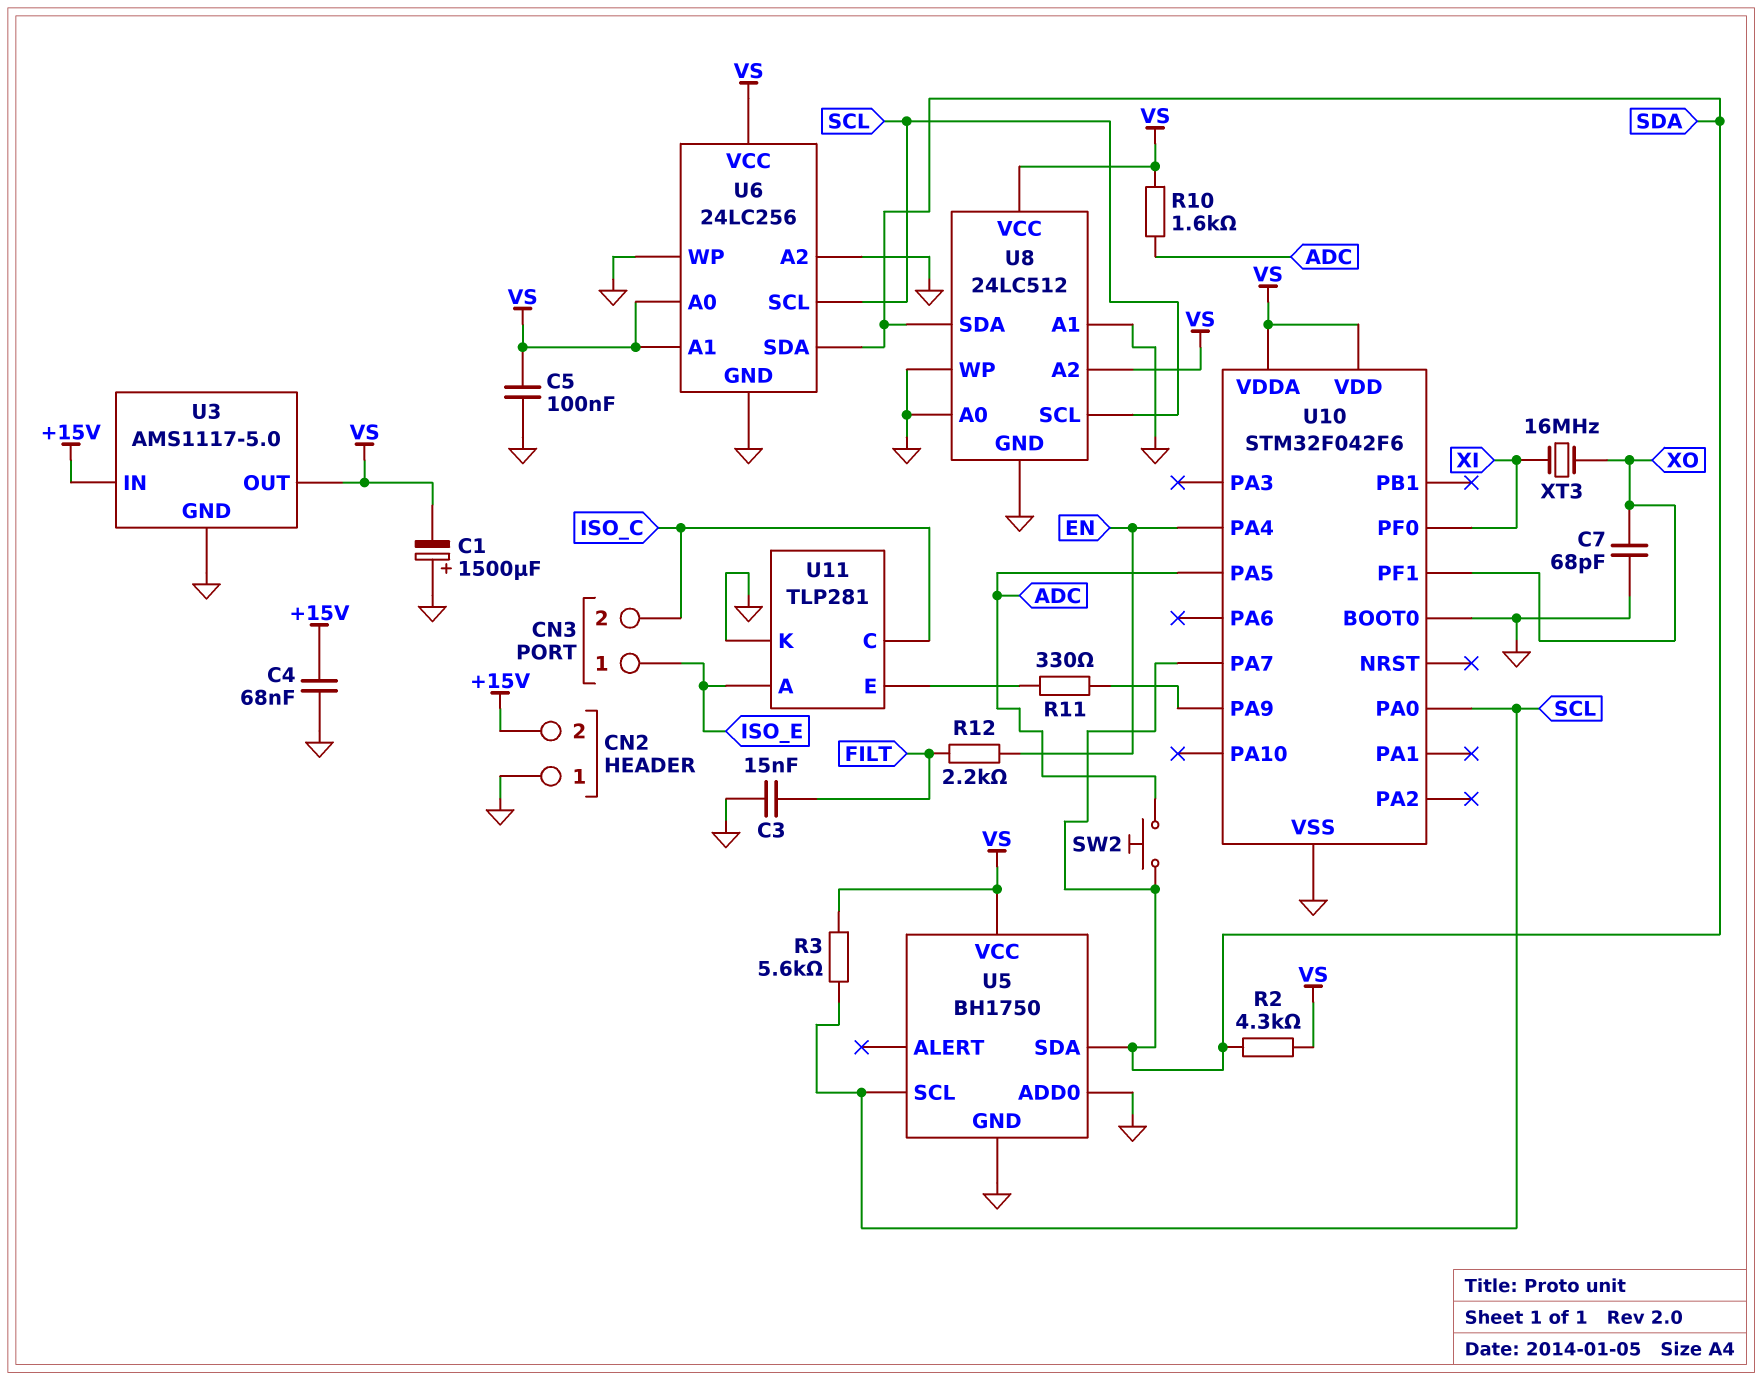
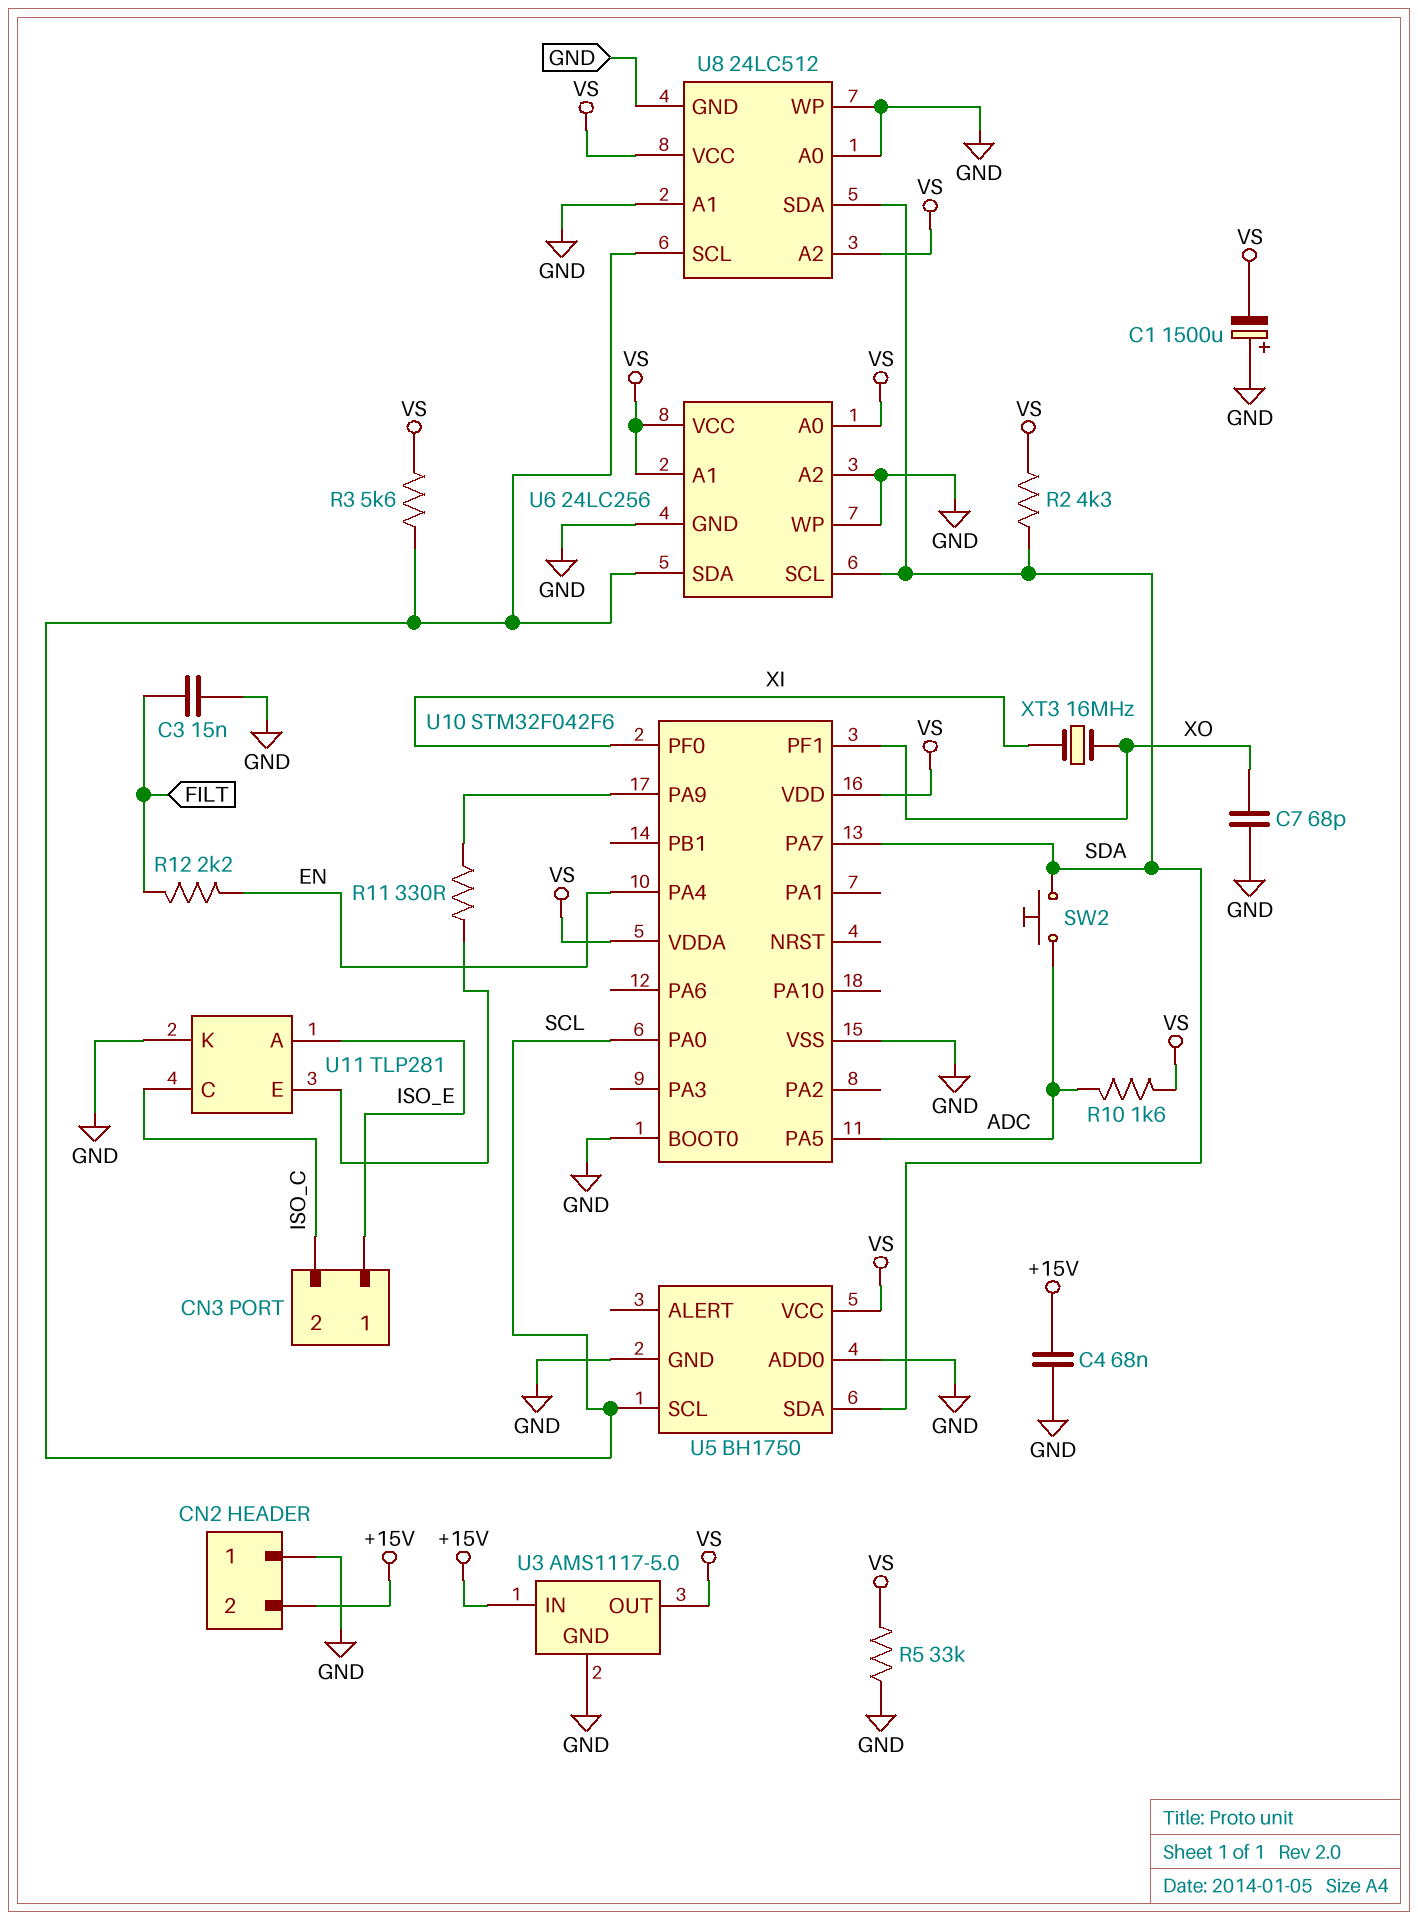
C5: 100nF (GND, VS) -> none
R5: none -> 33k (GND, VS)
U6 pin SCL: SCL -> SDA
U6 pin SDA: SDA -> SCL

